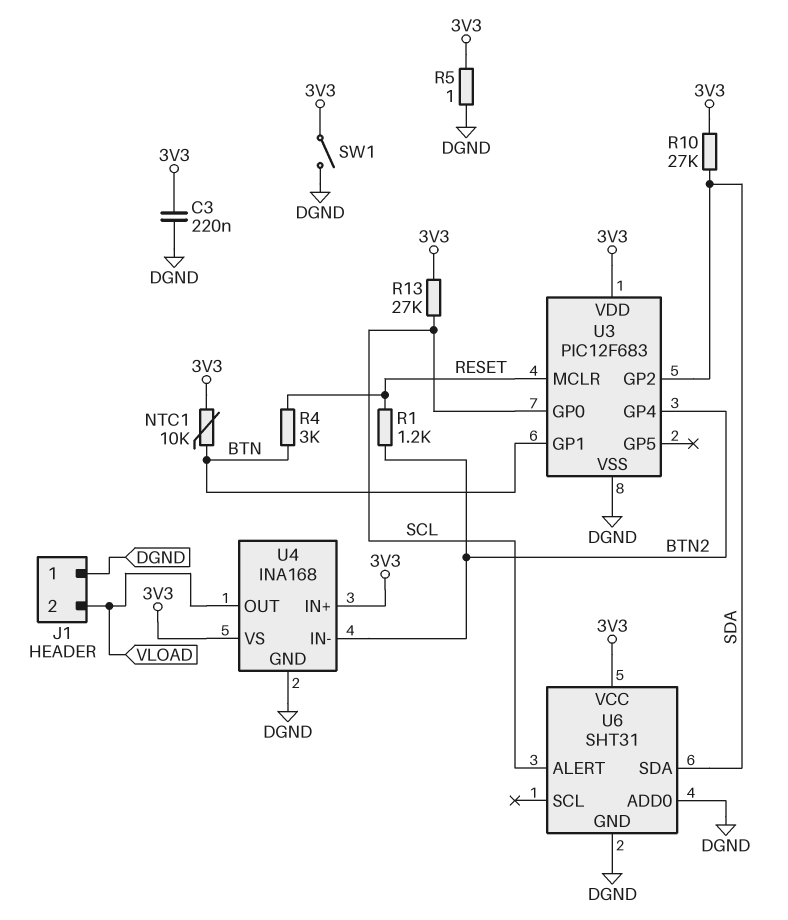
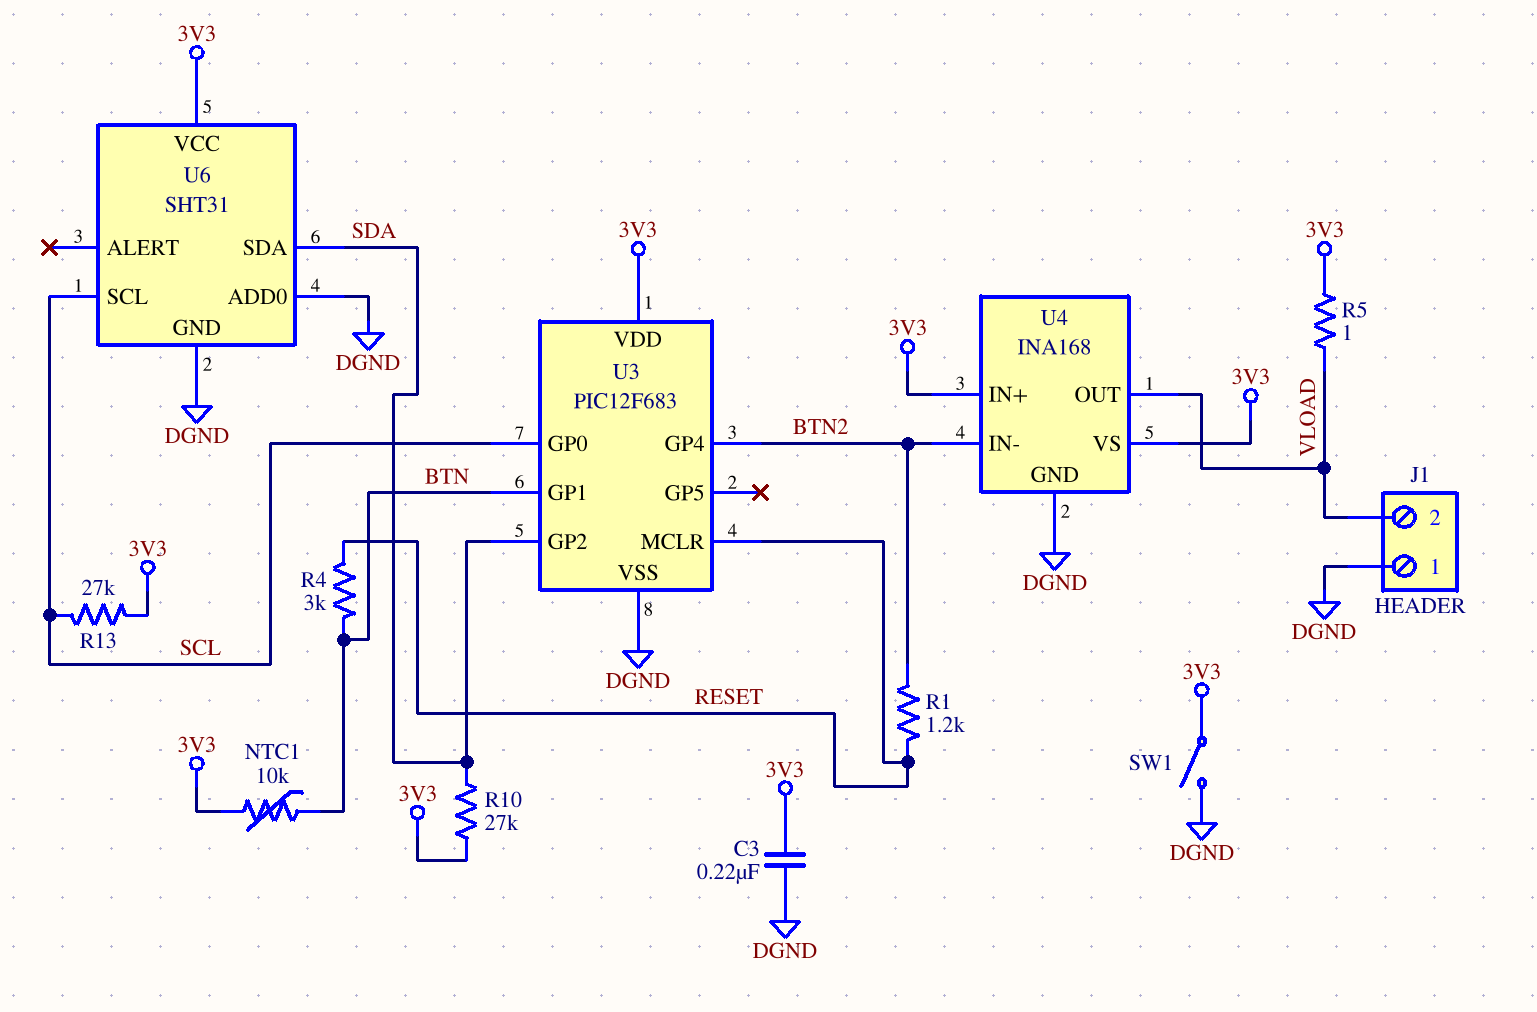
R5: 1 (3V3, DGND) -> 1 (3V3, VLOAD)
U6 pin ALERT: SCL -> none
U6 pin SCL: none -> SCL

